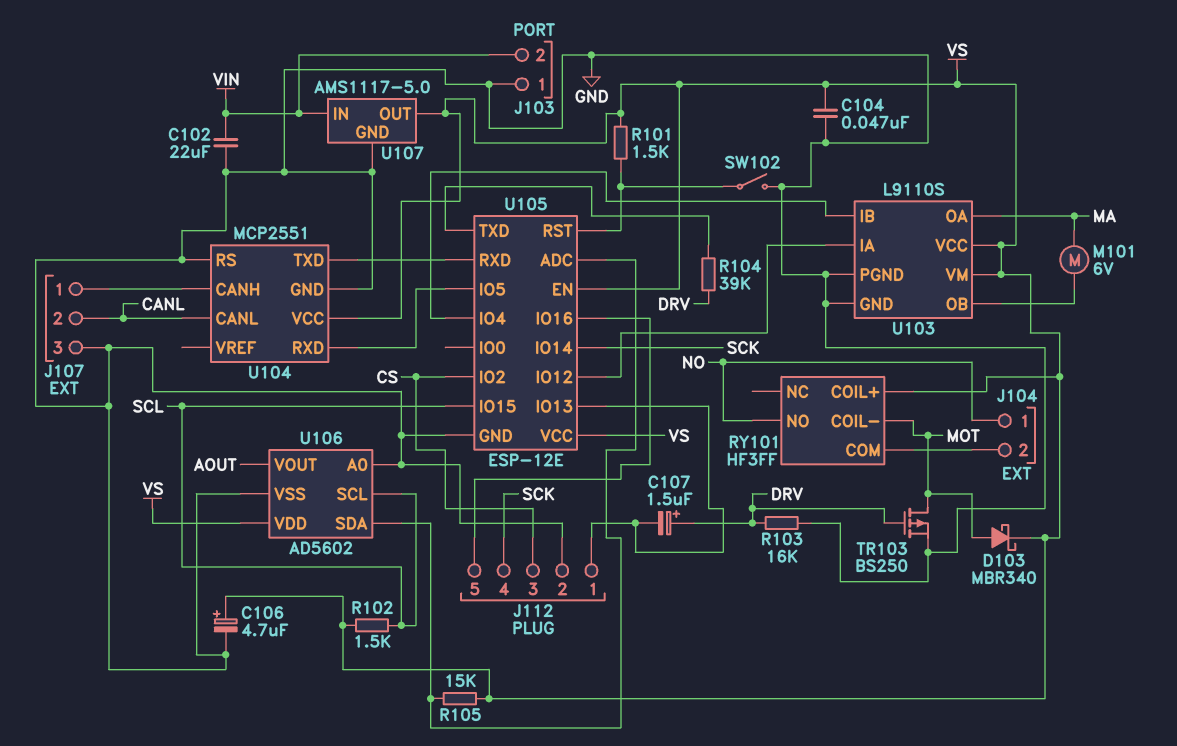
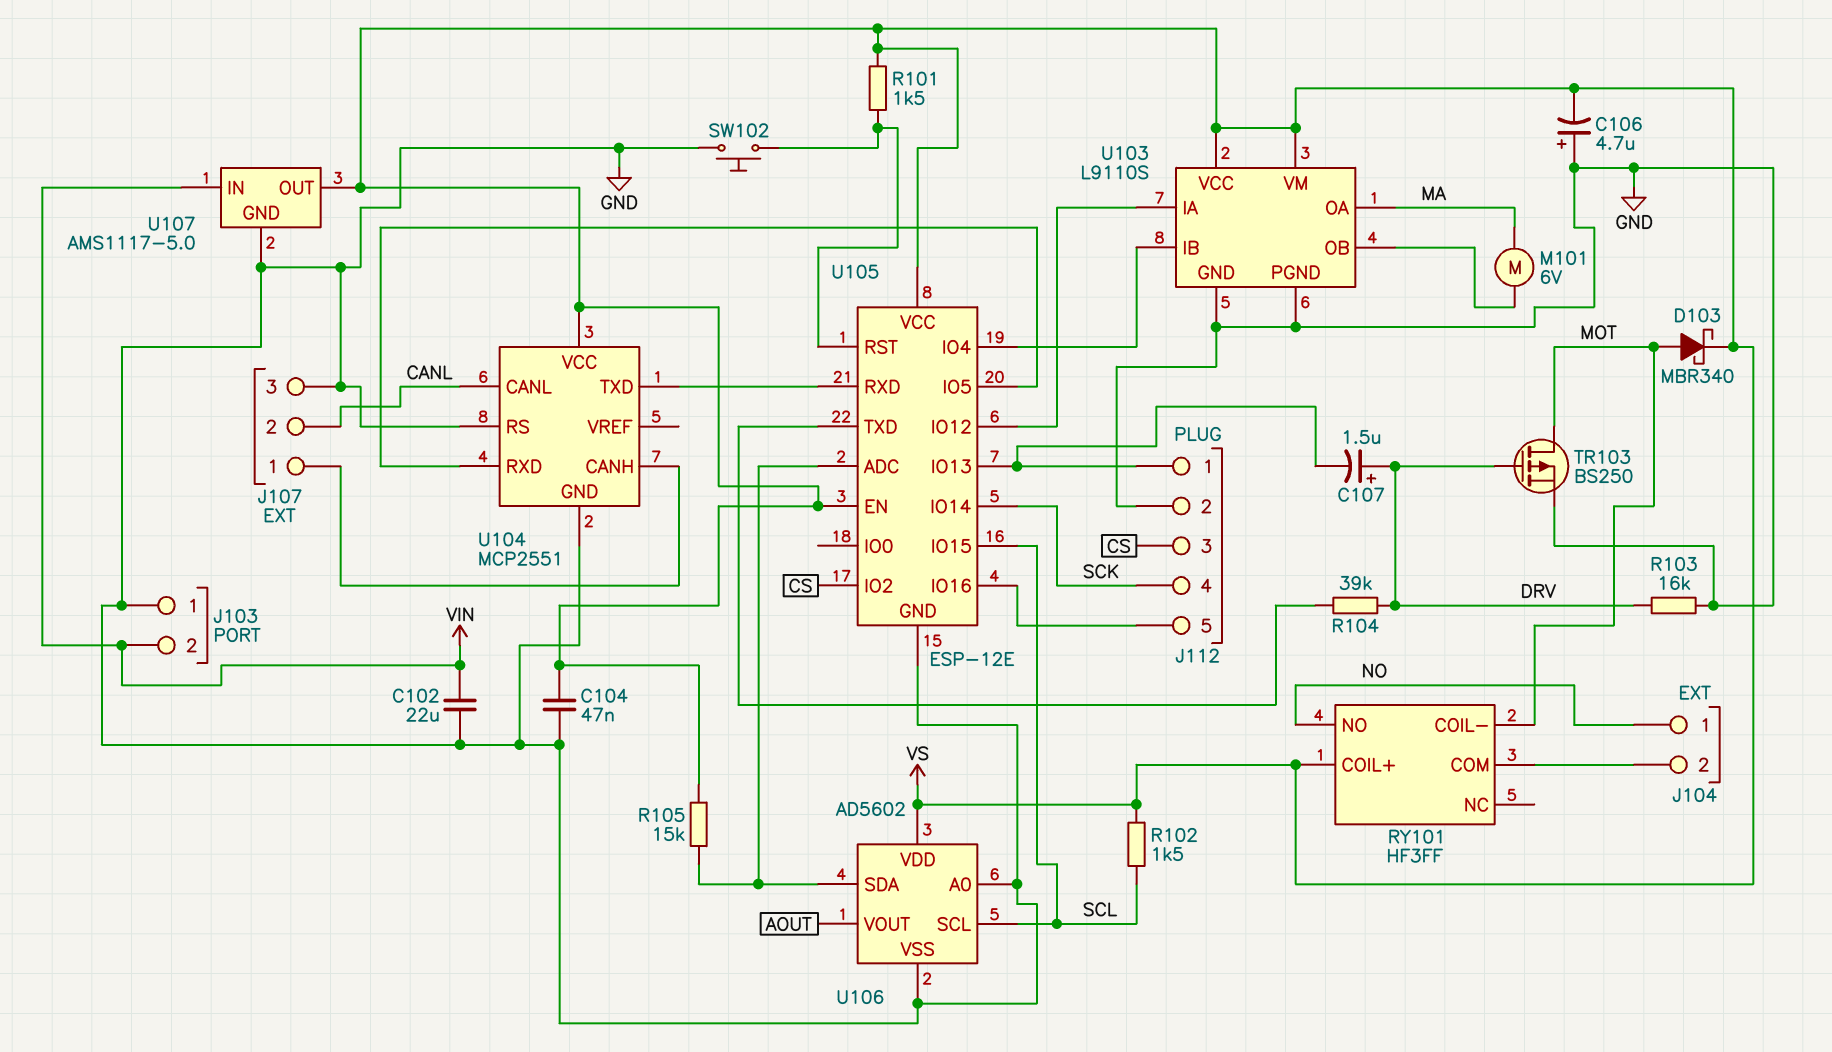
C106: 4.7uF (plus VS, minus GND) -> 4.7uF (plus GND, minus VS)
SW102: switch (GND, U105/RST) -> button (GND, U105/RST)

